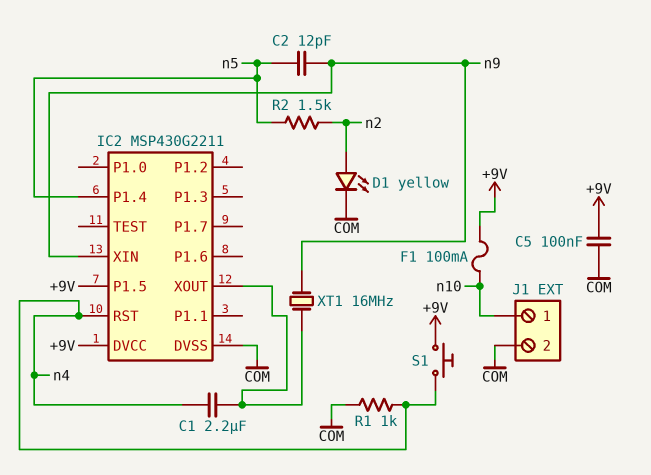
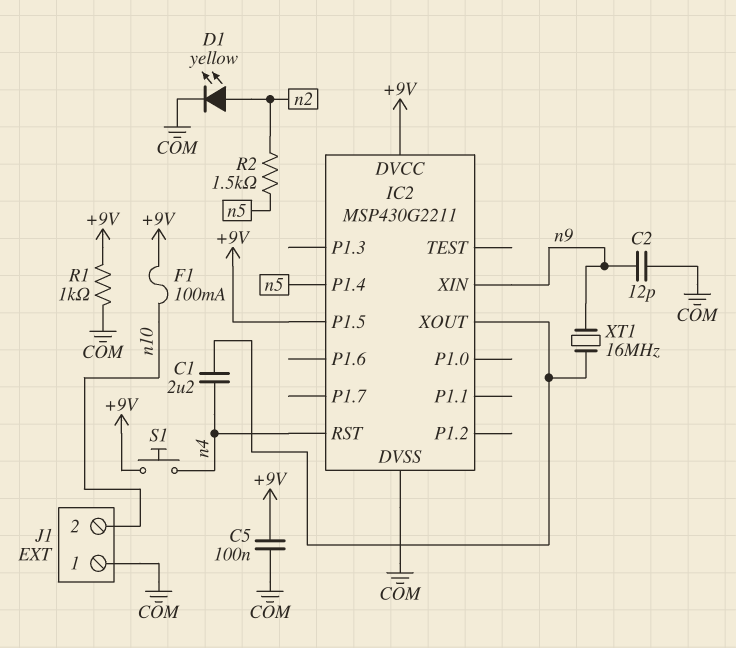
C2: 12pF (n5, n9) -> 12pF (COM, n9)
J1 pin 1: n10 -> COM
J1 pin 2: COM -> n10
R1: 1k (COM, n4) -> 1k (+9V, COM)

